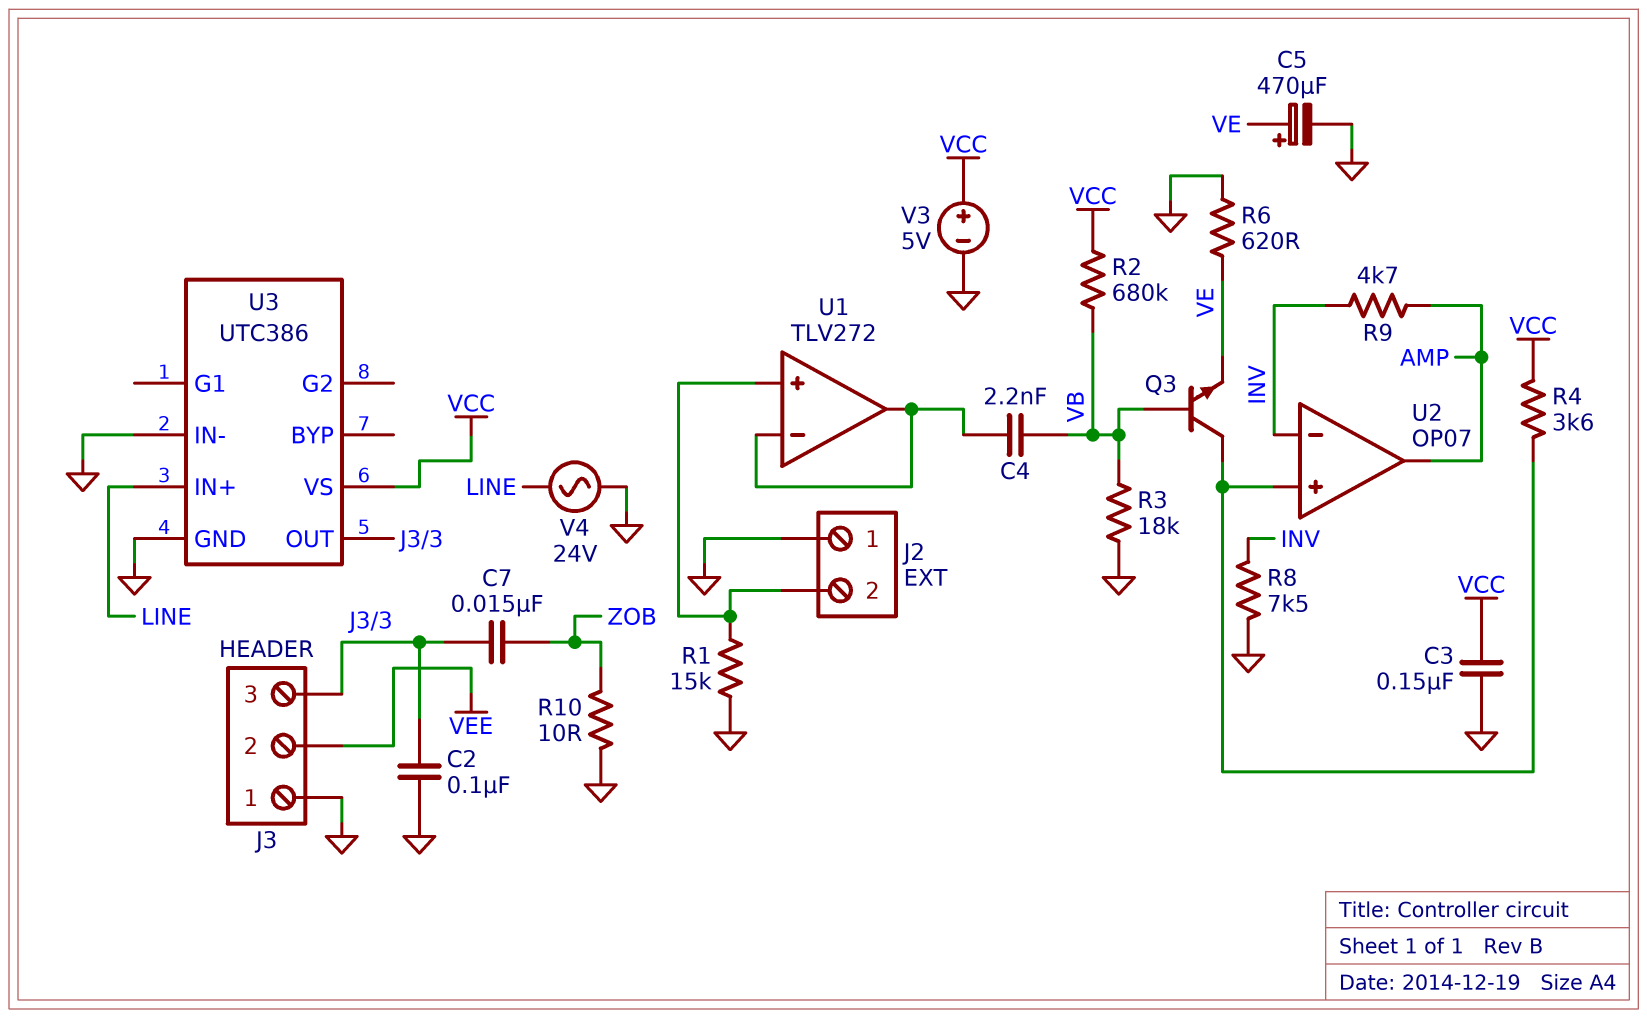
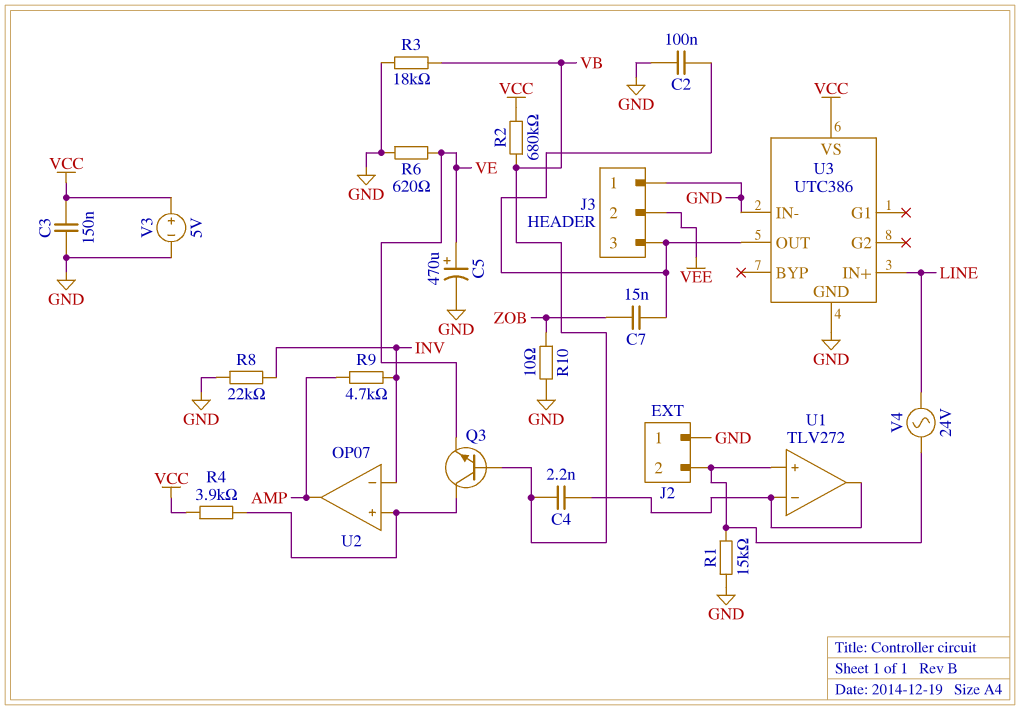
R4: 3.6k (U2/in+, VCC) -> 3.9k (U2/in+, VCC)
R8: 7.5k (GND, INV) -> 22k (GND, INV)
V4: AC 24V (GND, LINE) -> AC 24V (J2/2, LINE)

